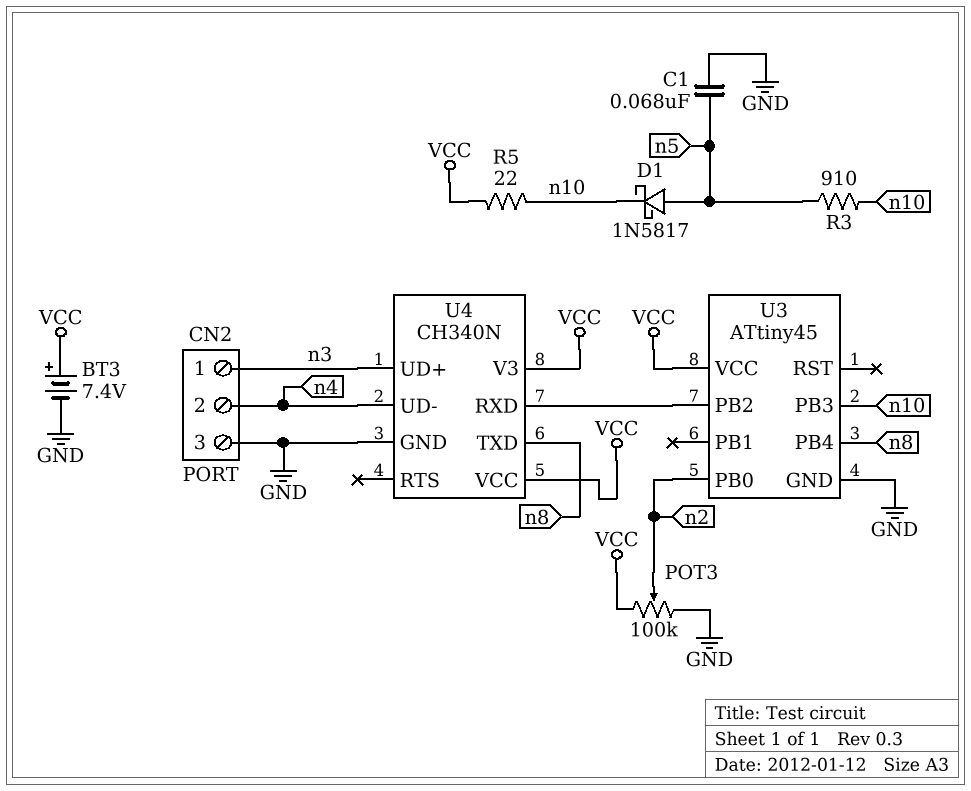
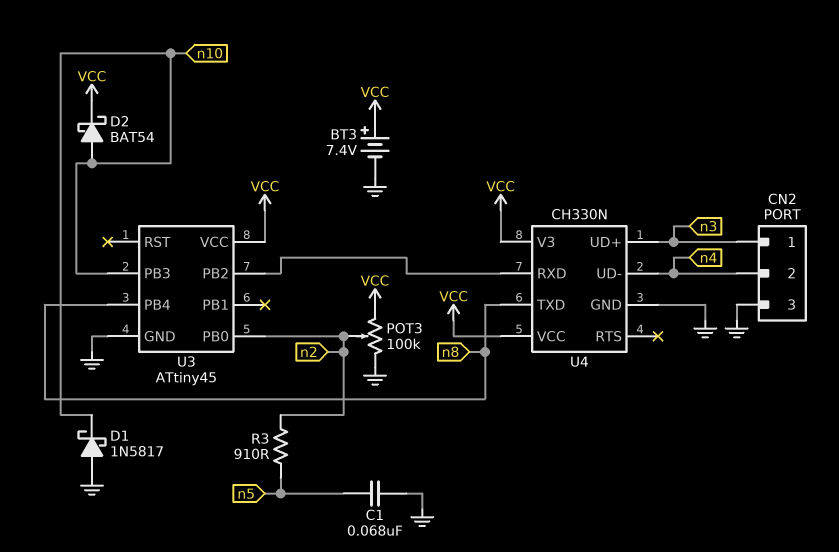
D1: schottky 1N5817 (A n5, K n10) -> schottky 1N5817 (A GND, K n10)
D2: none -> schottky BAT54 (A n10, K VCC)
R3: 910 (n5, n10) -> 910 (n2, n5)
R5: 22 (VCC, n10) -> none
U4: CH340N -> CH330N

